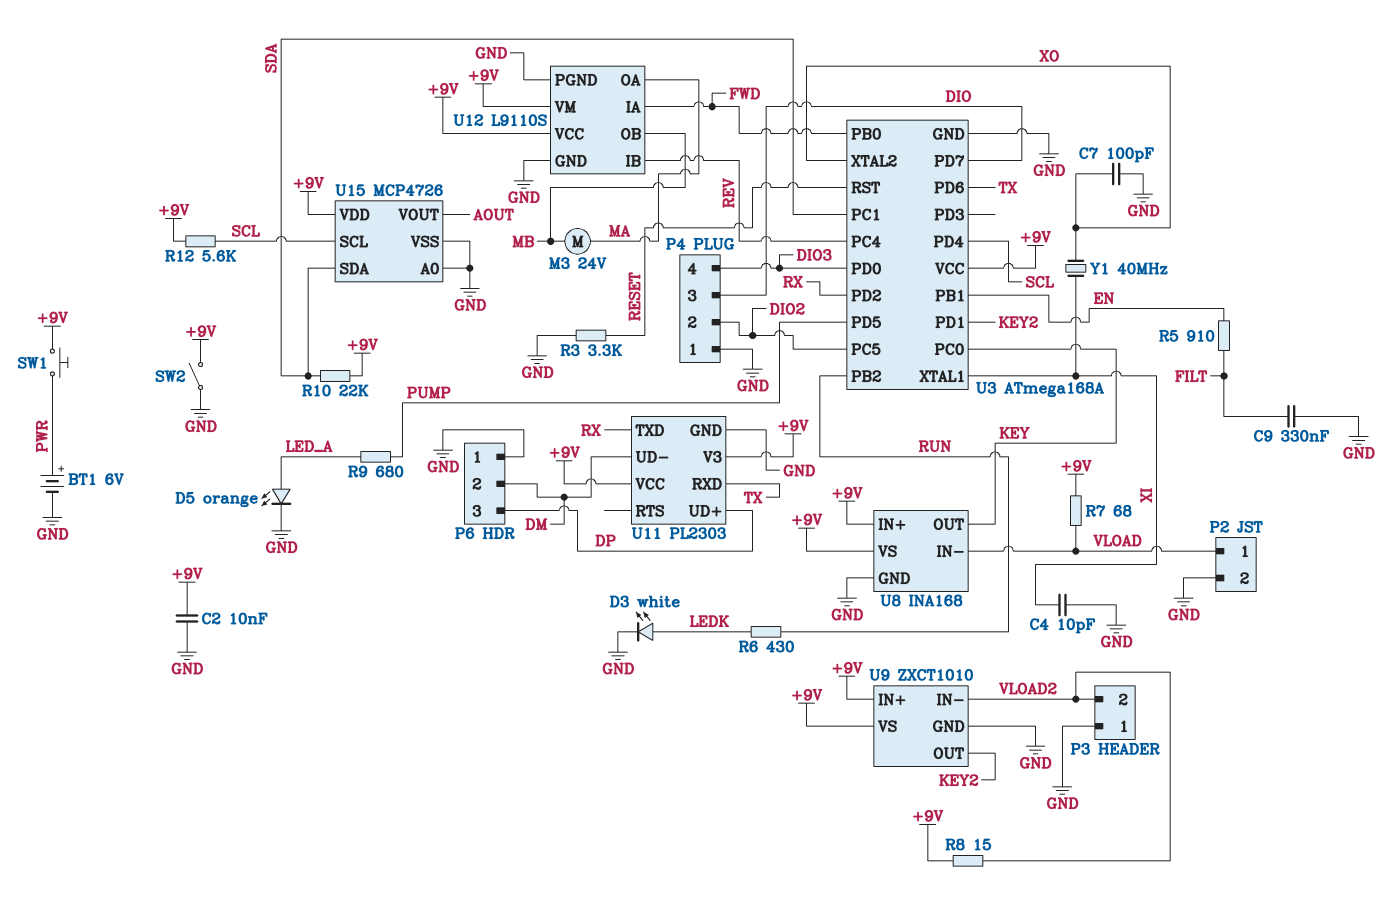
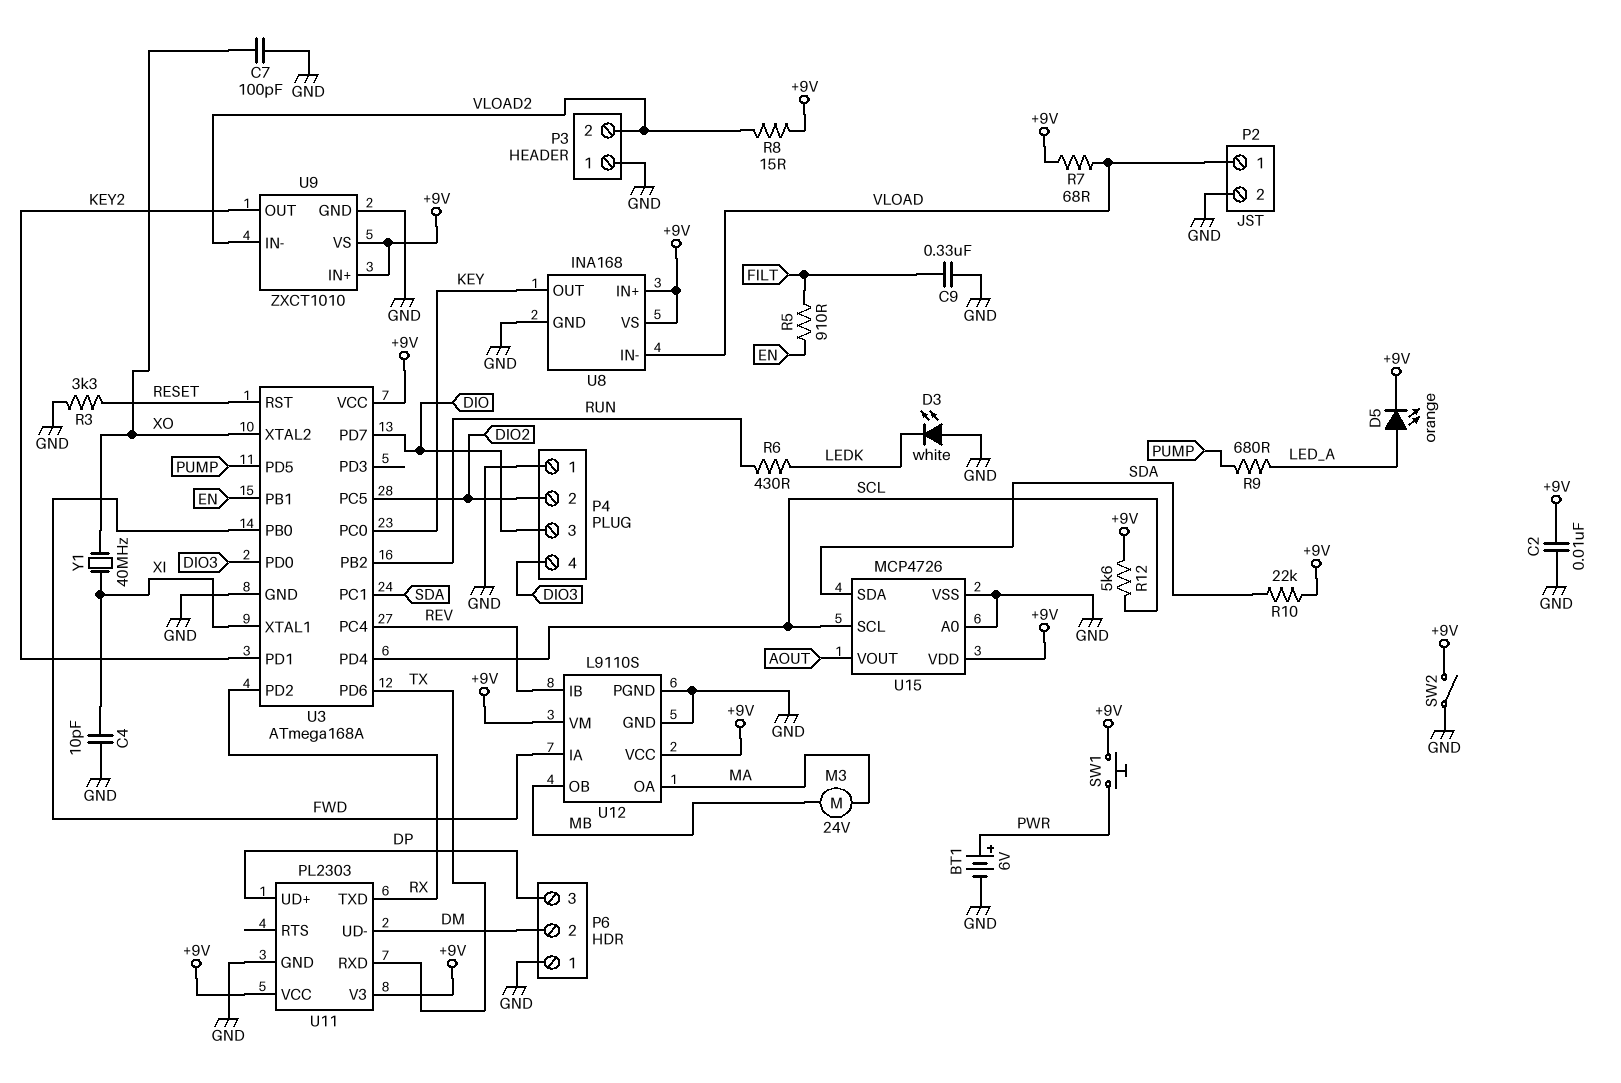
D3: LED white (A LEDK, K GND) -> LED white (A GND, K LEDK)
D5: LED orange (A LED_A, K GND) -> LED orange (A LED_A, K +9V)

